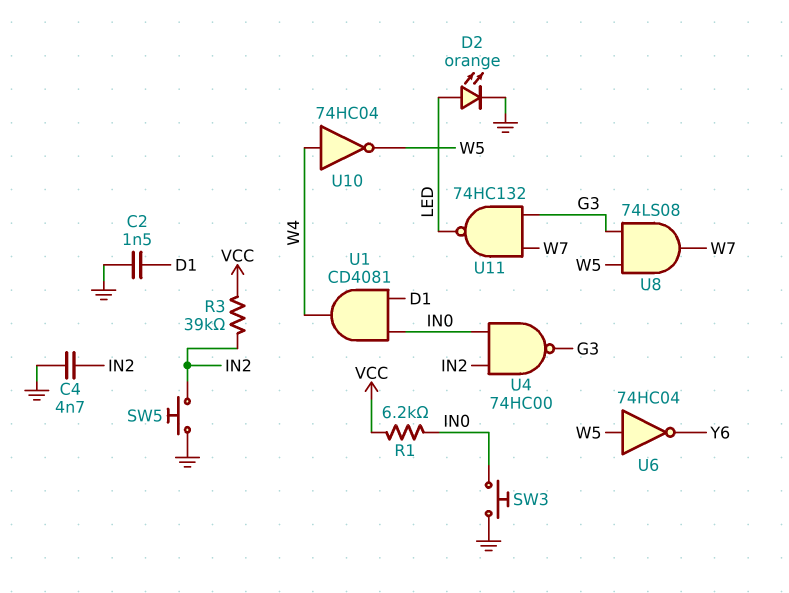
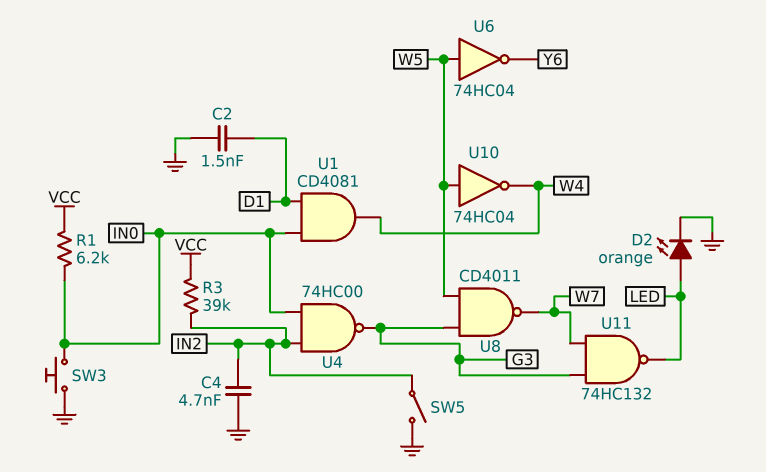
SW5: button (GND, IN2) -> switch (GND, IN2)
U8: AND 74LS08 (in G3, in W5, out W7) -> NAND CD4011 (in G3, in W5, out W7)
U10: NOT 74HC04 (in W4, out W5) -> NOT 74HC04 (in W5, out W4)

